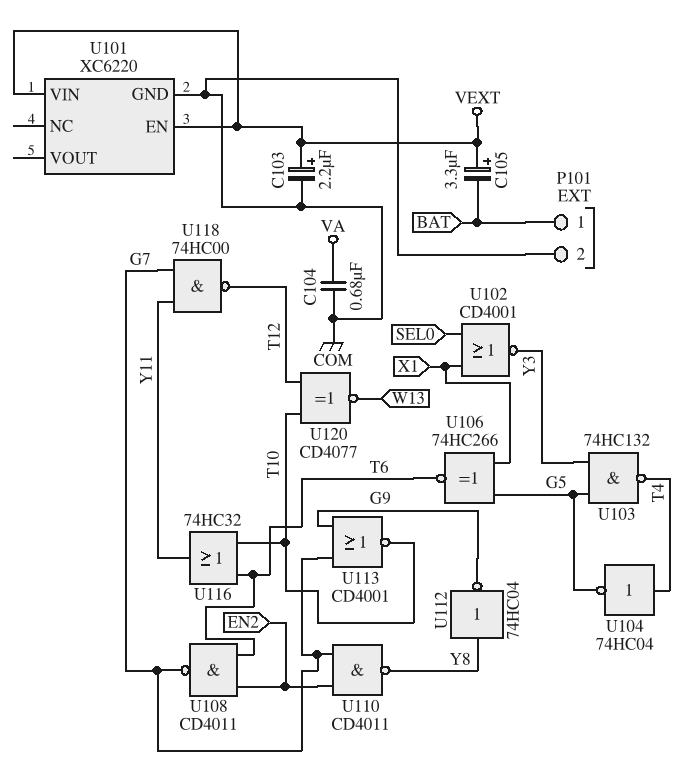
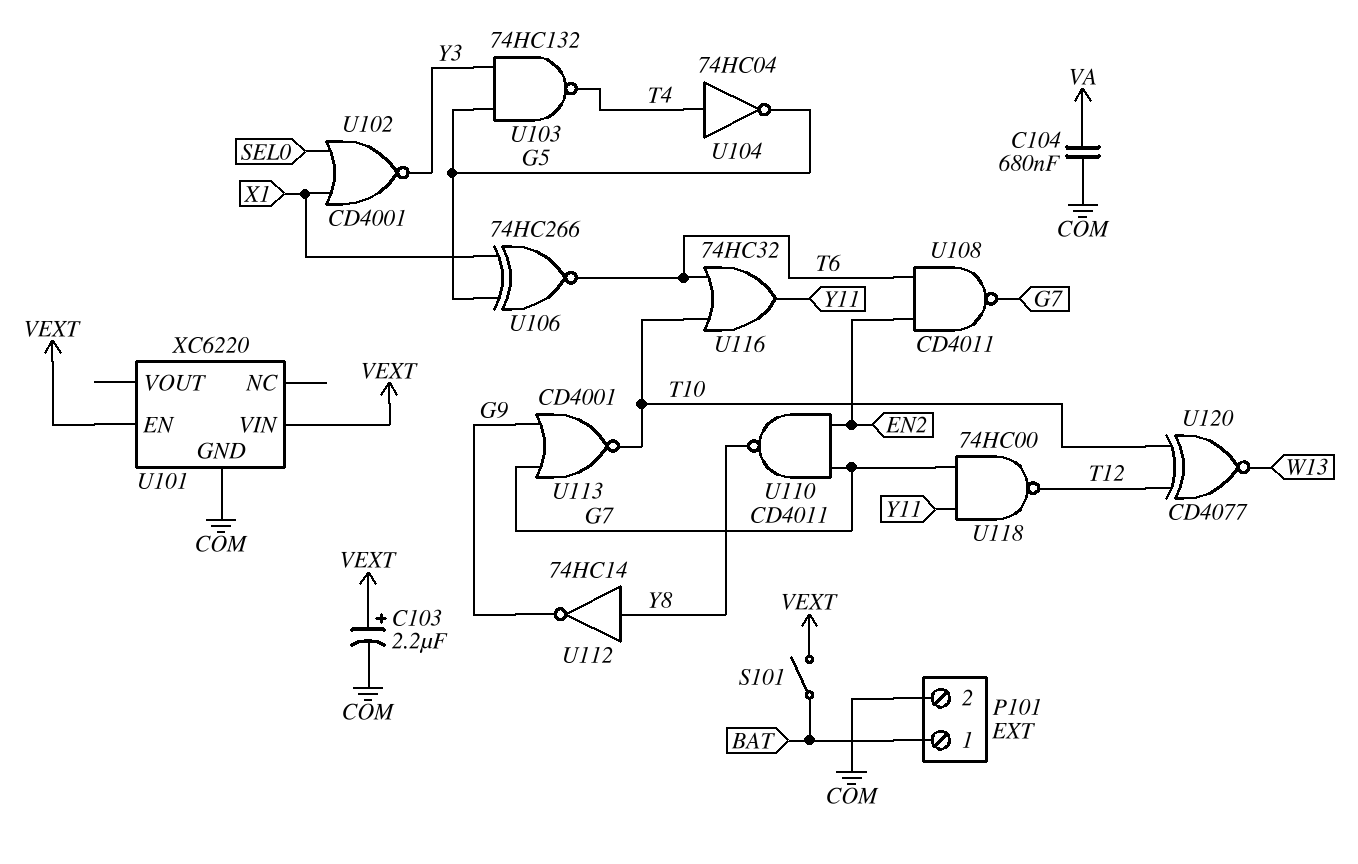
C105: 3.3uF (plus VEXT, minus BAT) -> none
S101: none -> switch (BAT, VEXT)
U112: NOT 74HC04 (in Y8, out G9) -> NOT 74HC14 (in Y8, out G9)

